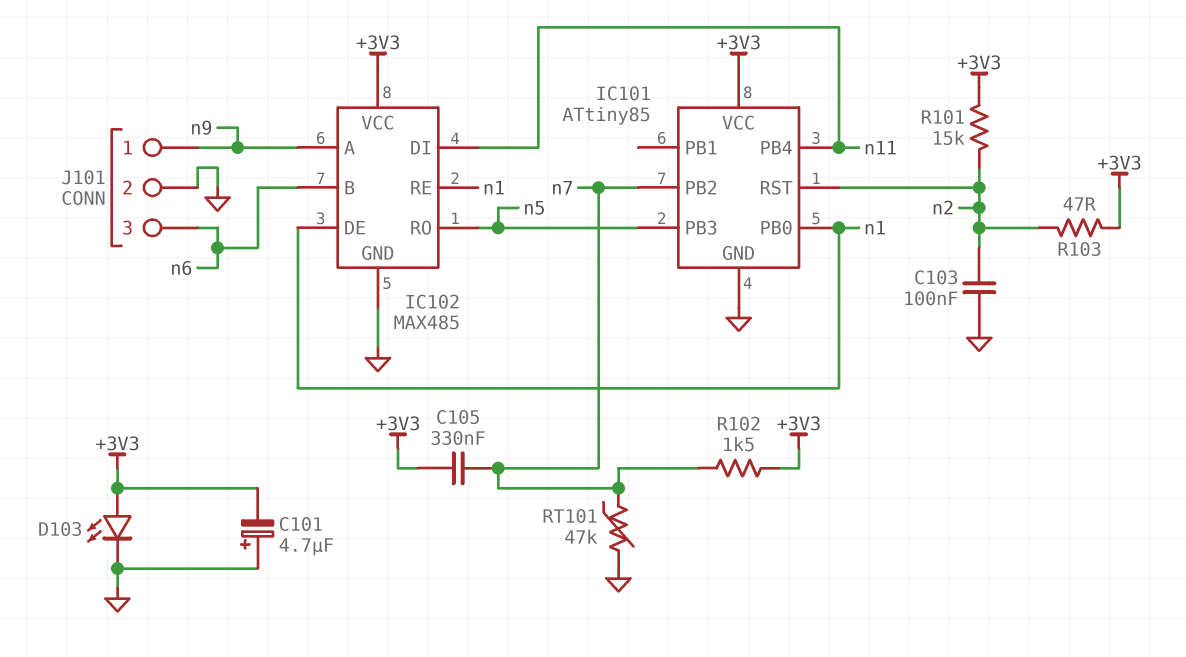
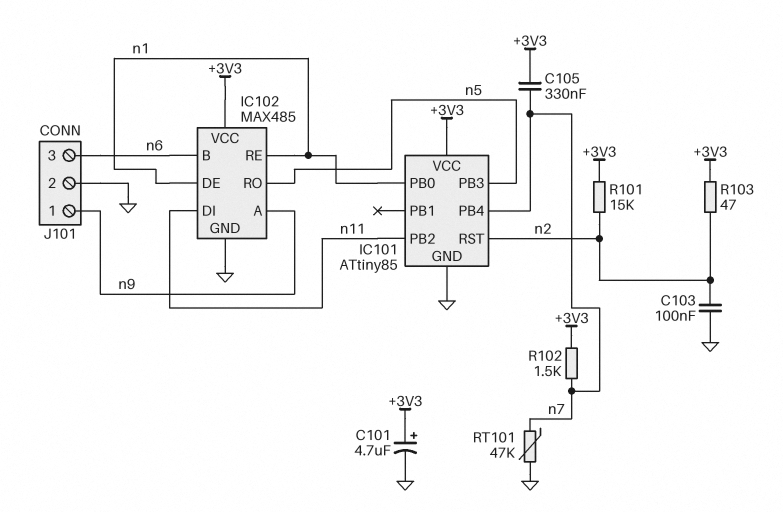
C101: 4.7uF (plus GND, minus +3V3) -> 4.7uF (plus +3V3, minus GND)
D103: LED (A +3V3, K GND) -> none
IC101 pin PB2: n7 -> n11
IC101 pin PB4: n11 -> n7

